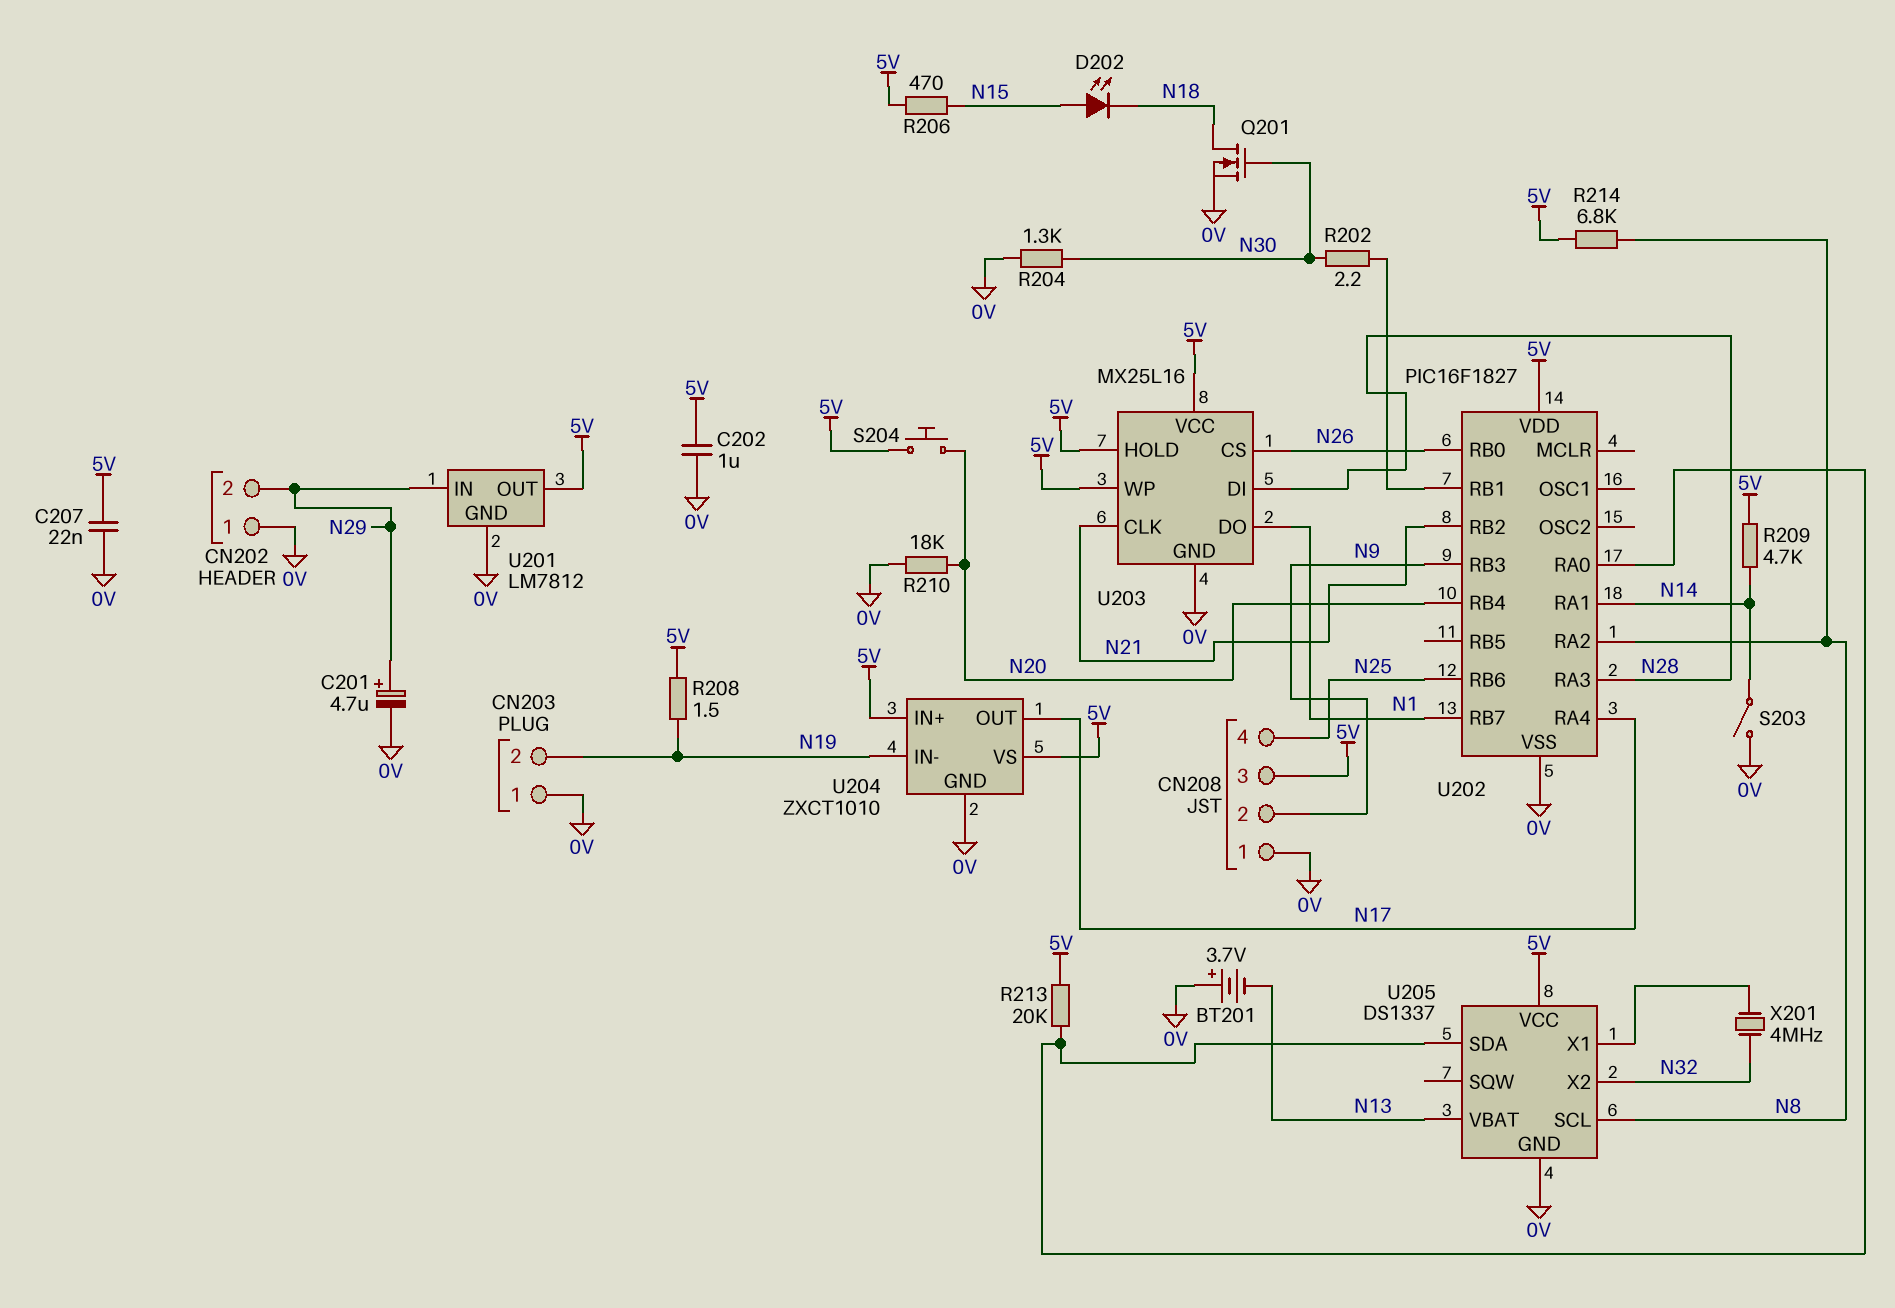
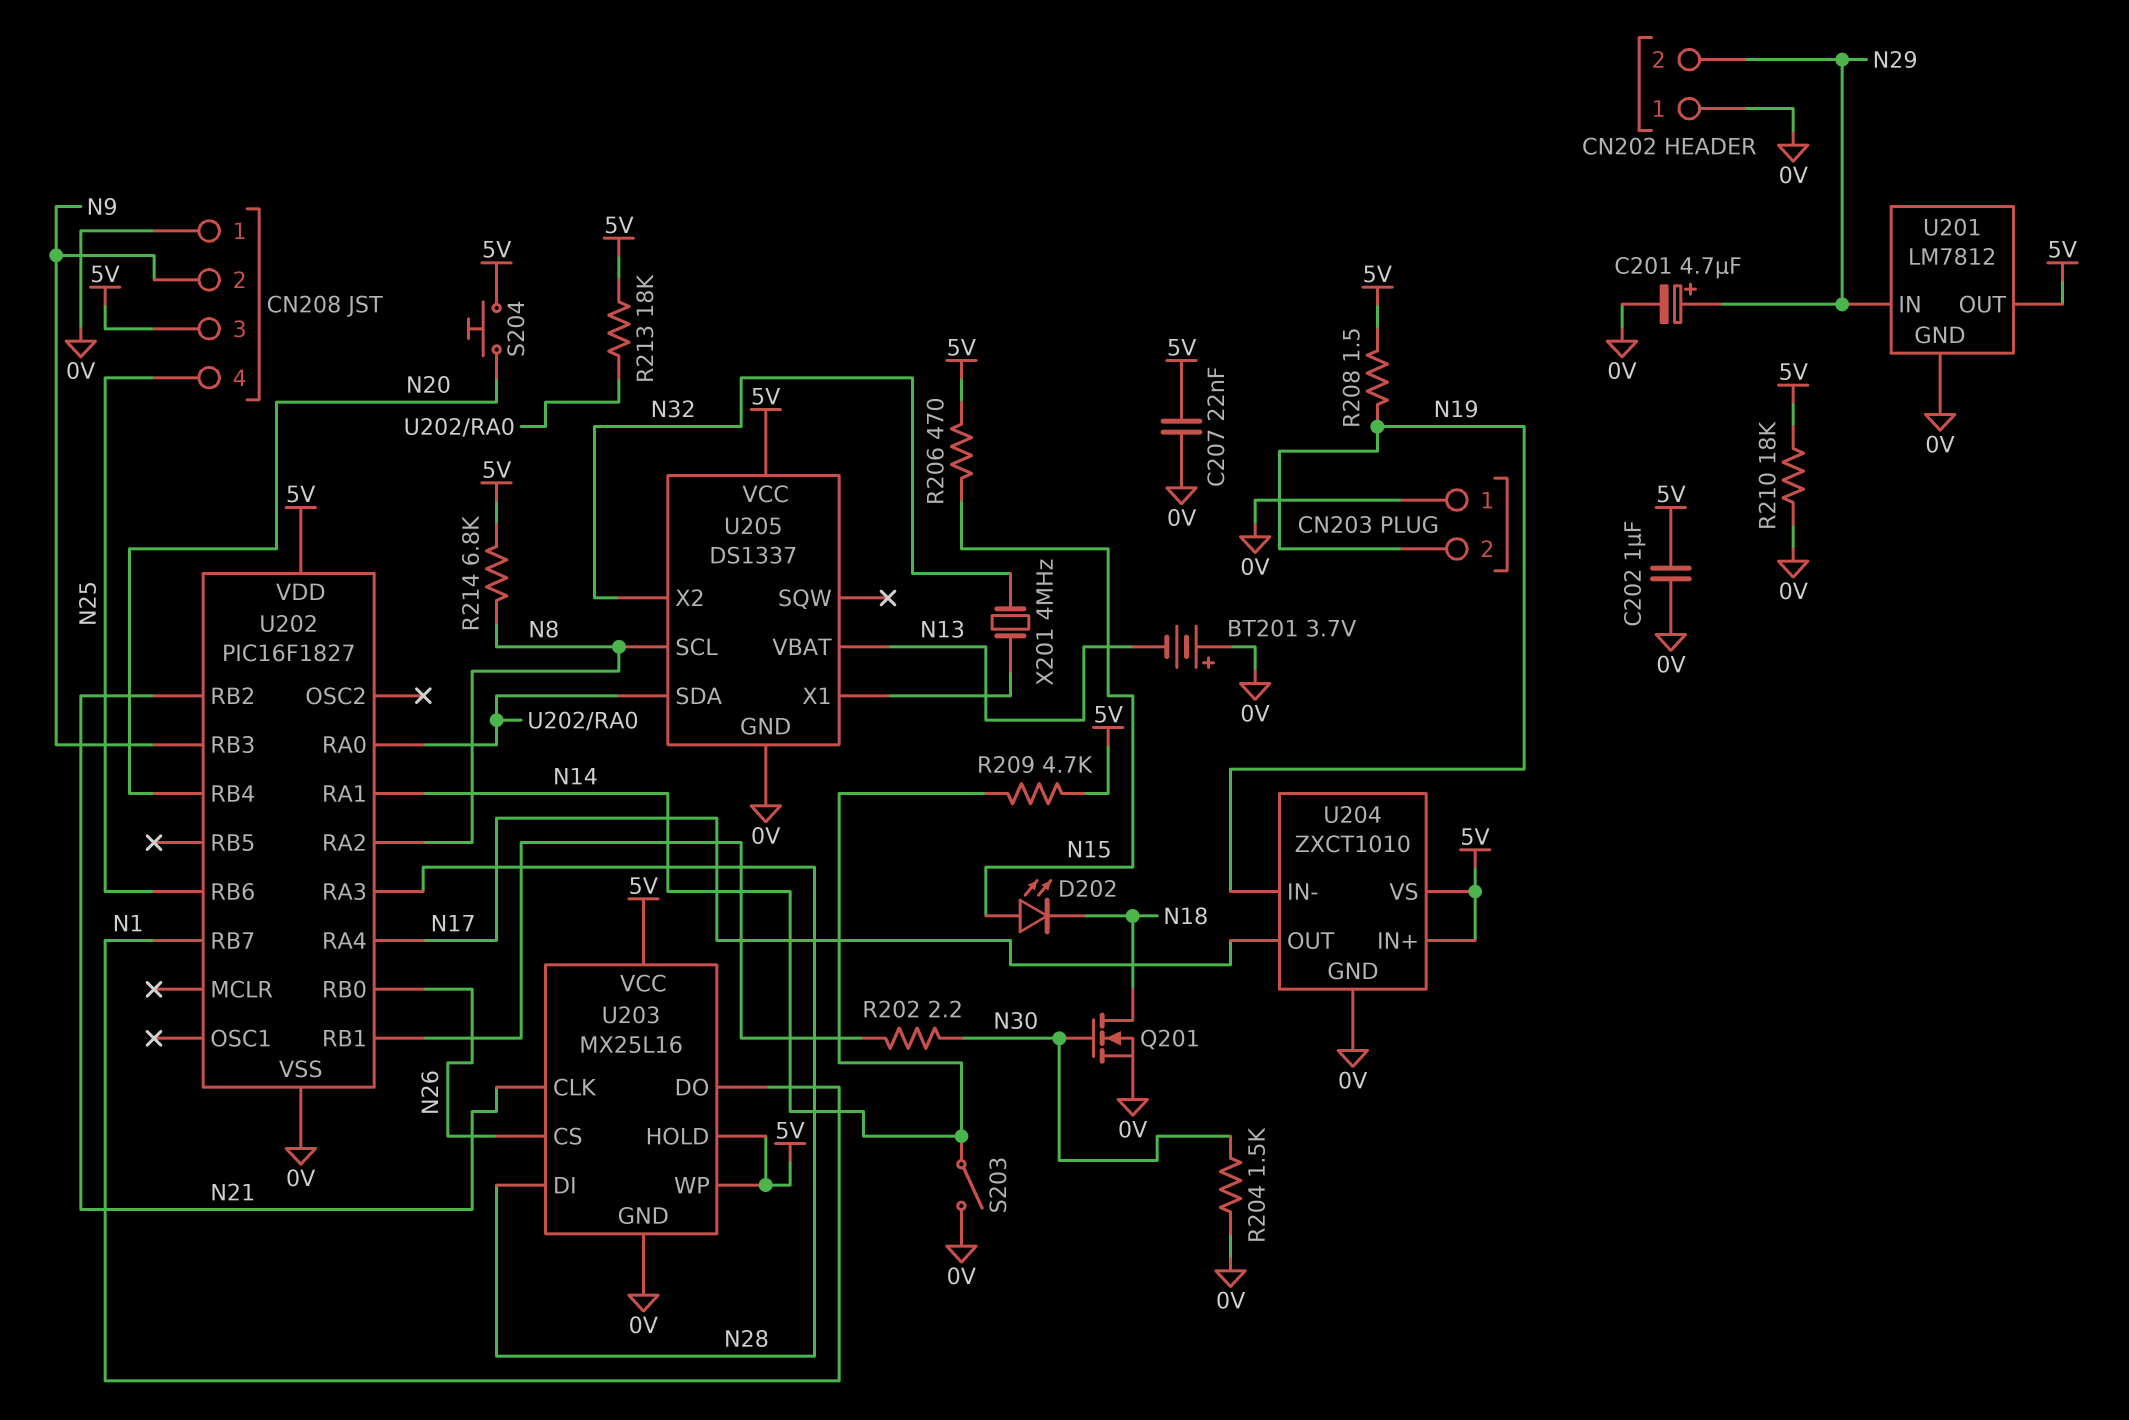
R204: 1.3k (0V, N30) -> 1.5k (0V, N30)
R210: 18k (0V, N20) -> 18k (0V, 5V)
R213: 20k (5V, U202/RA0) -> 18k (5V, U202/RA0)

